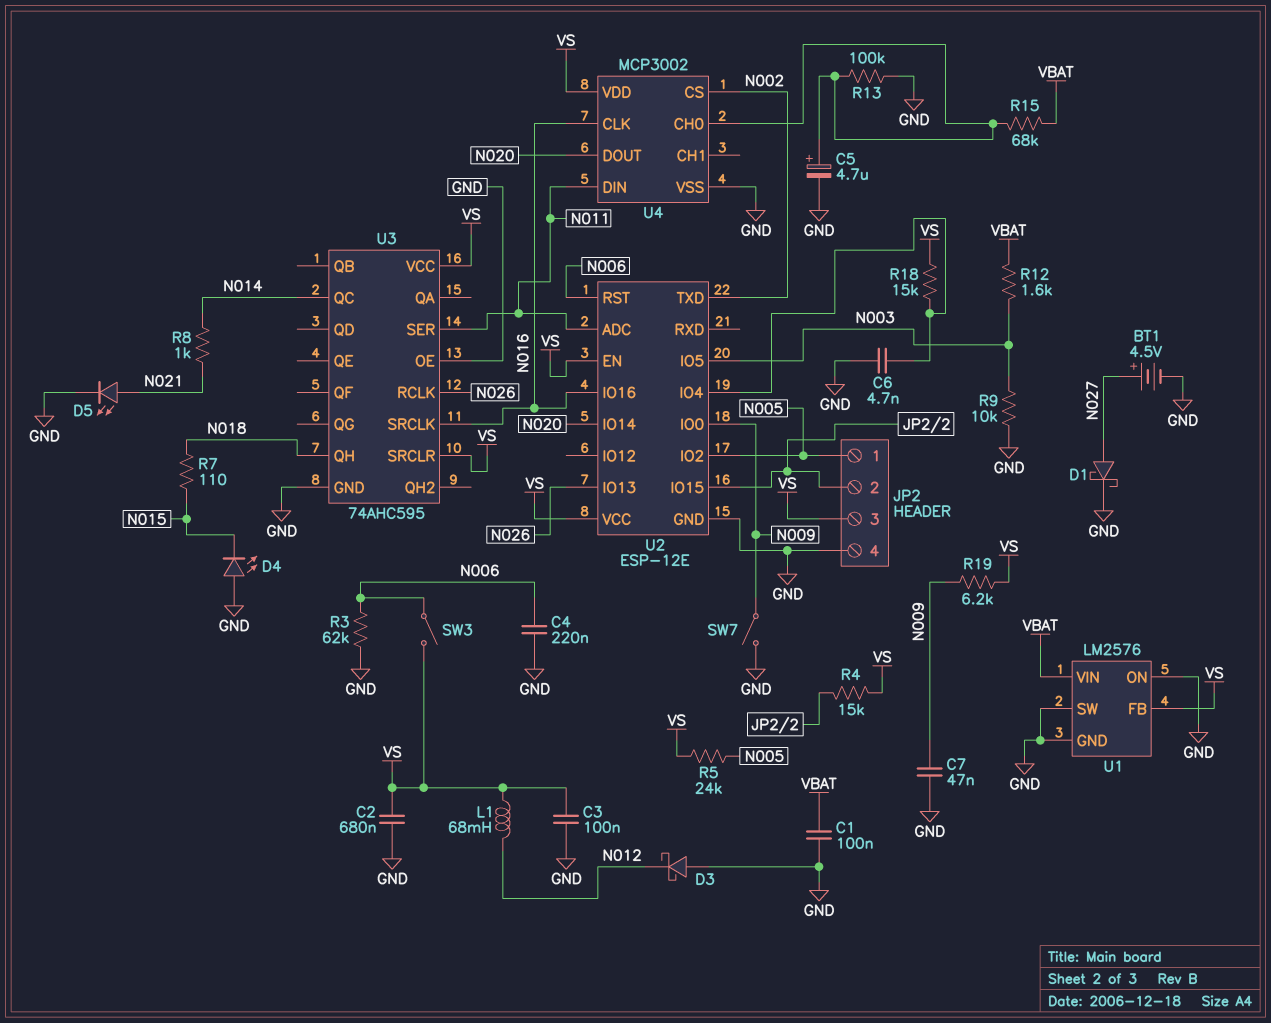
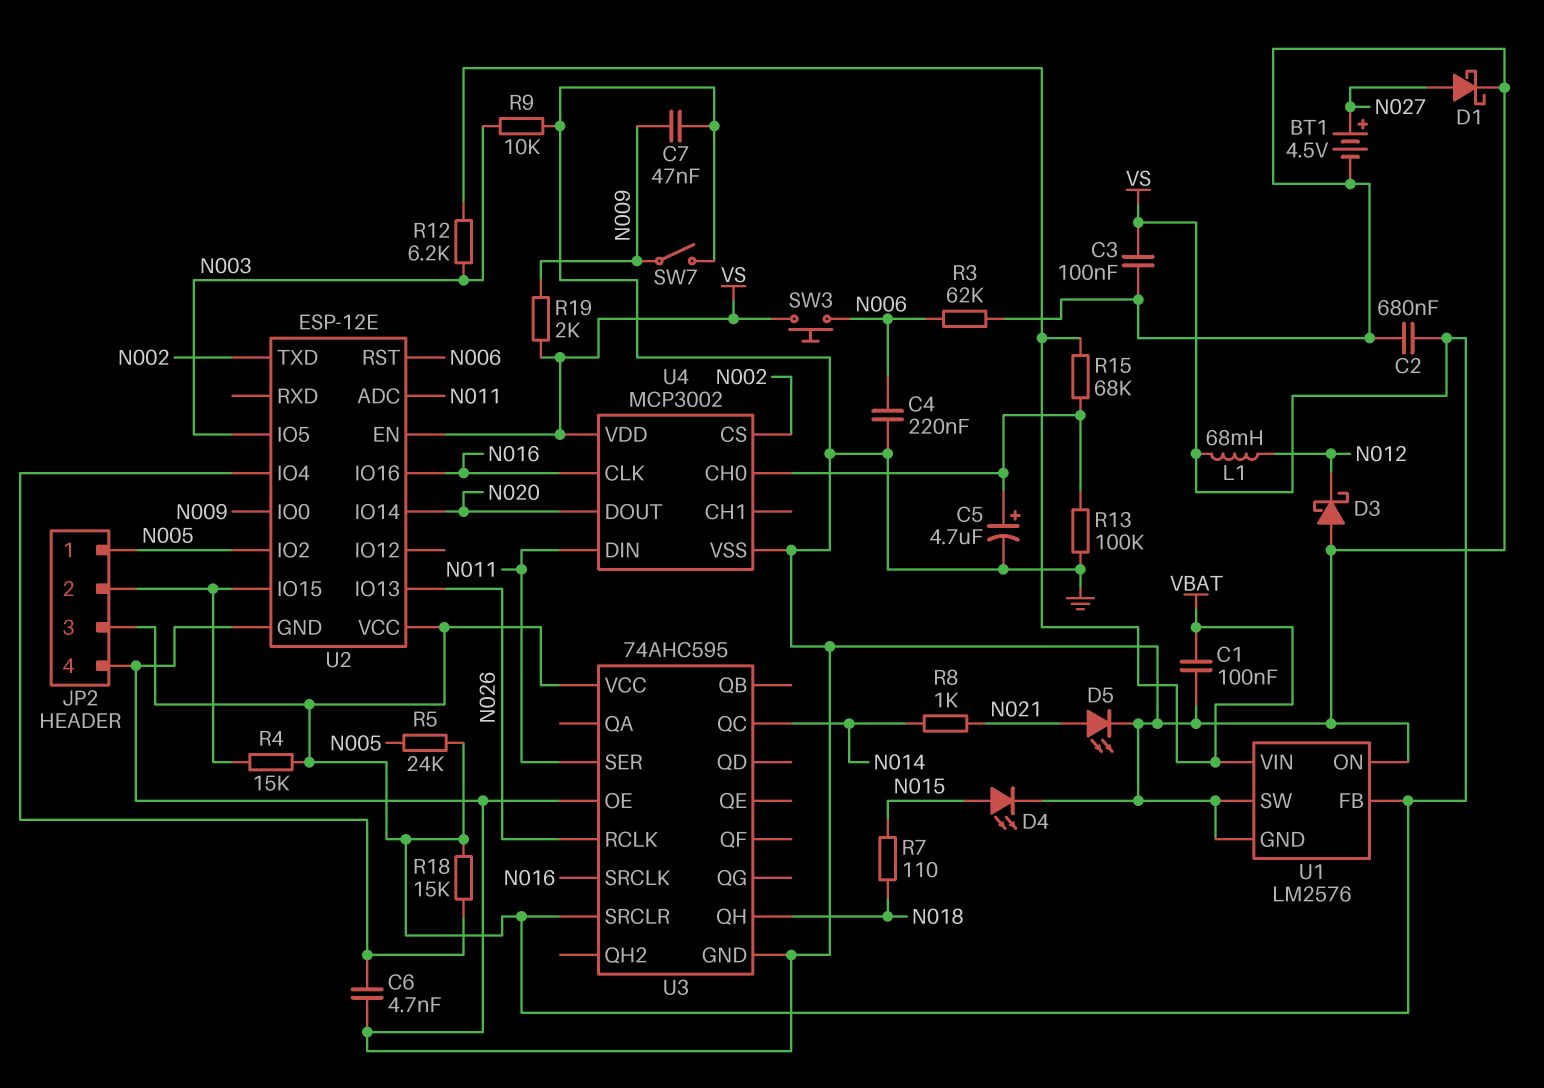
D4: LED (A GND, K N015) -> LED (A N015, K GND)
R12: 1.6k (N003, VBAT) -> 6.2k (N003, VBAT)
R19: 6.2k (N009, VS) -> 2k (N009, VS)
SW3: switch (N006, VS) -> button (N006, VS)

